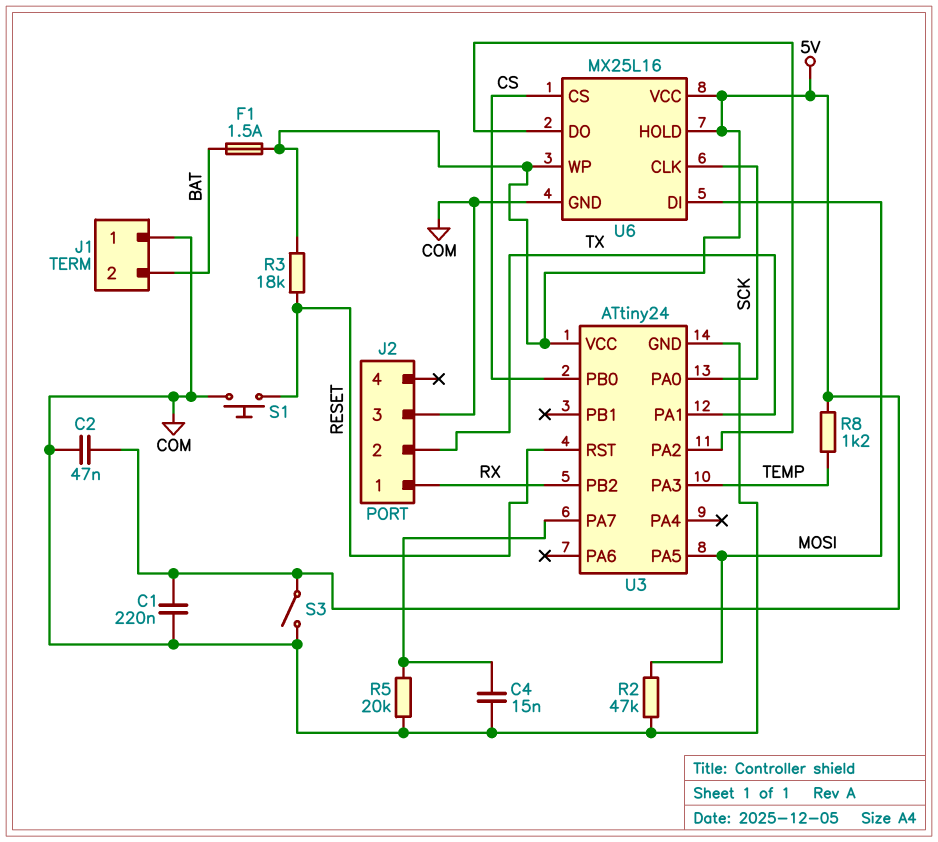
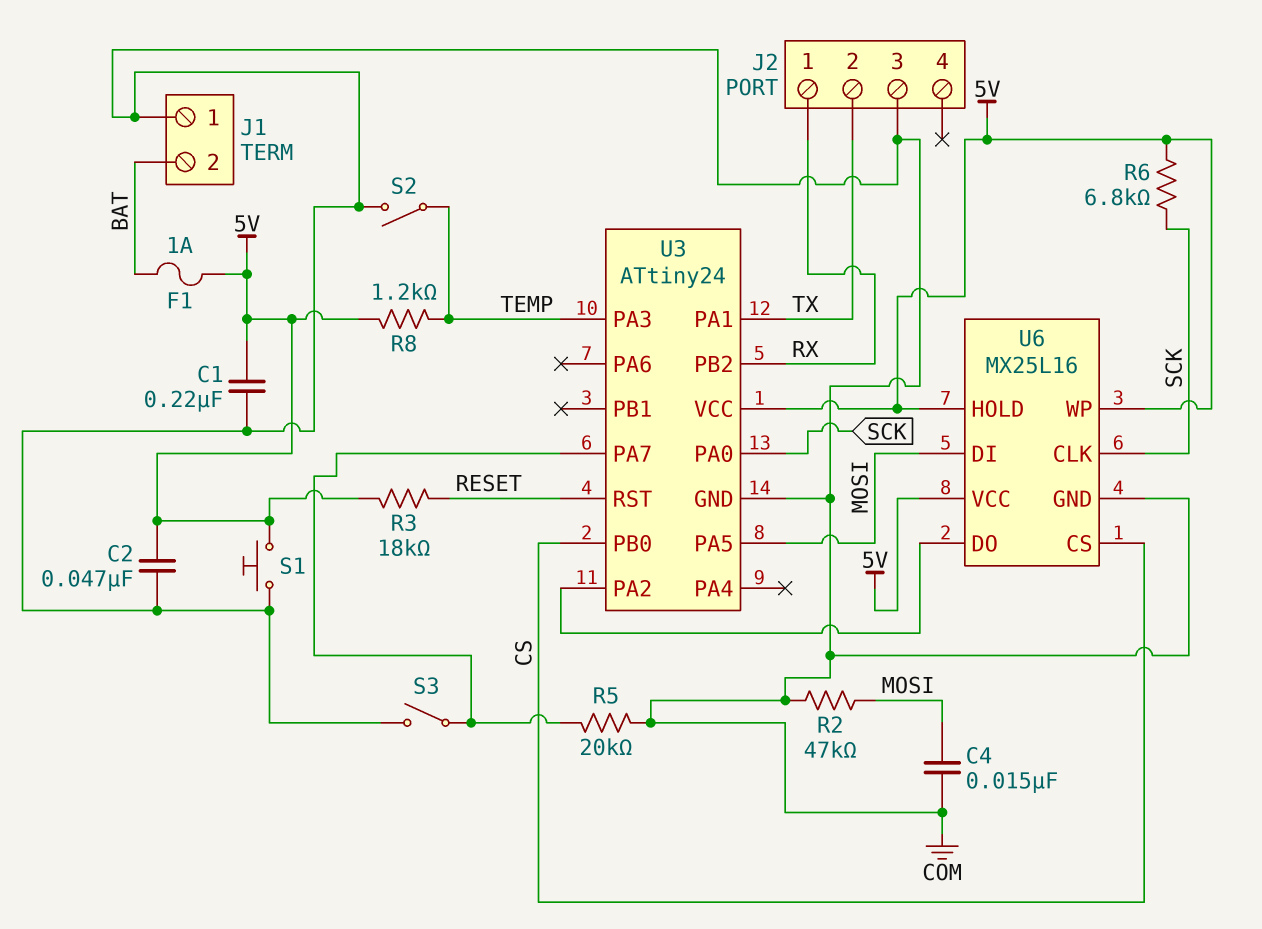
C4: 15nF (COM, U3/PA7) -> 15nF (COM, MOSI)
F1: 1.5A (5V, BAT) -> 1A (5V, BAT)
R6: none -> 6.8k (5V, SCK)
S1: button (COM, RESET) -> button (5V, COM)
S2: none -> switch (COM, TEMP)
S3: switch (5V, COM) -> switch (COM, U3/PA7)

